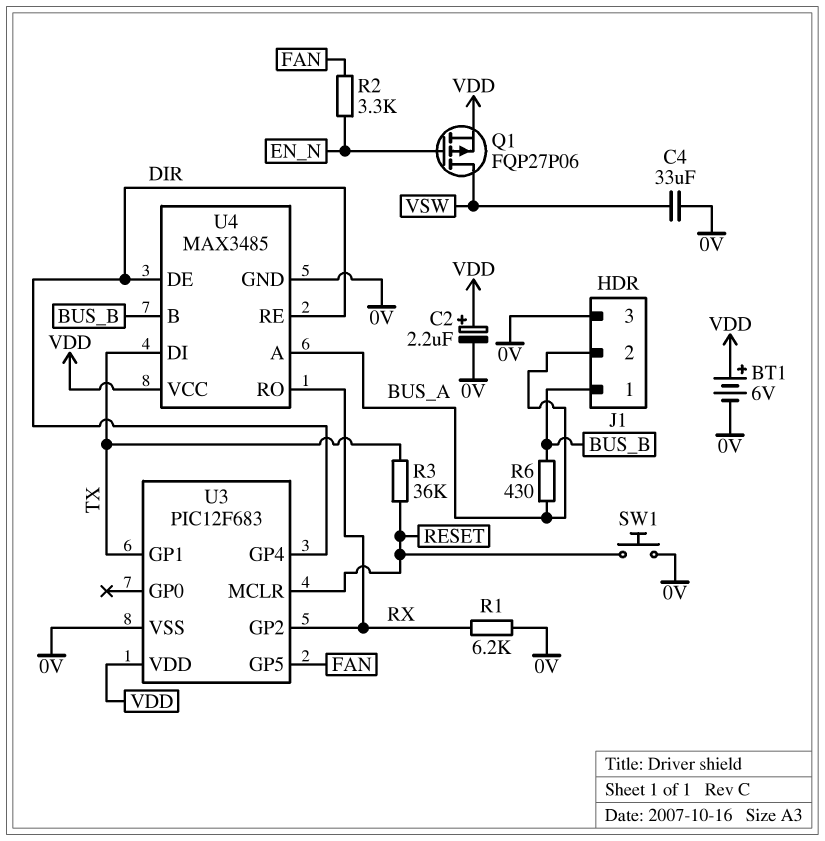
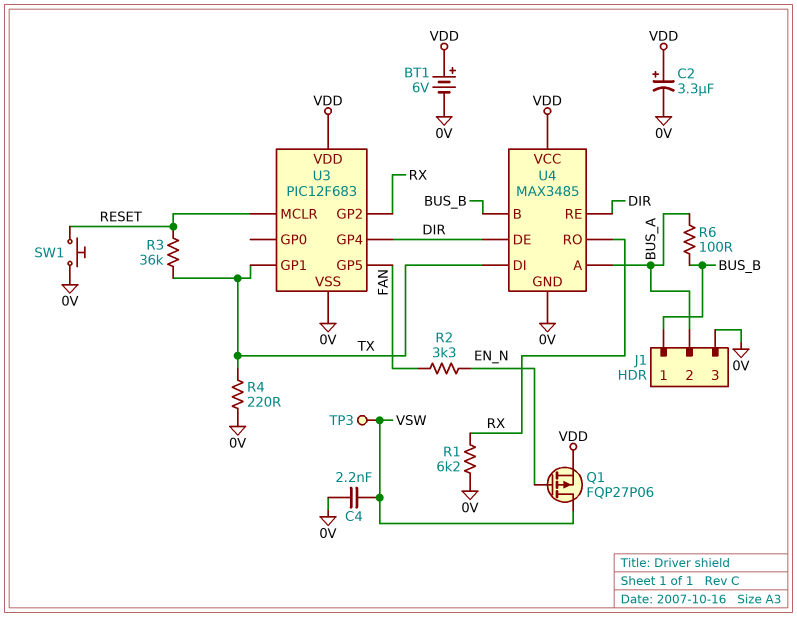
C2: 2.2uF (plus VDD, minus 0V) -> 3.3uF (plus VDD, minus 0V)
C4: 33uF (0V, VSW) -> 2.2nF (0V, VSW)
R4: none -> 220 (0V, TX)
R6: 430 (BUS_A, BUS_B) -> 100 (BUS_A, BUS_B)
TP3: none -> test point (VSW)

